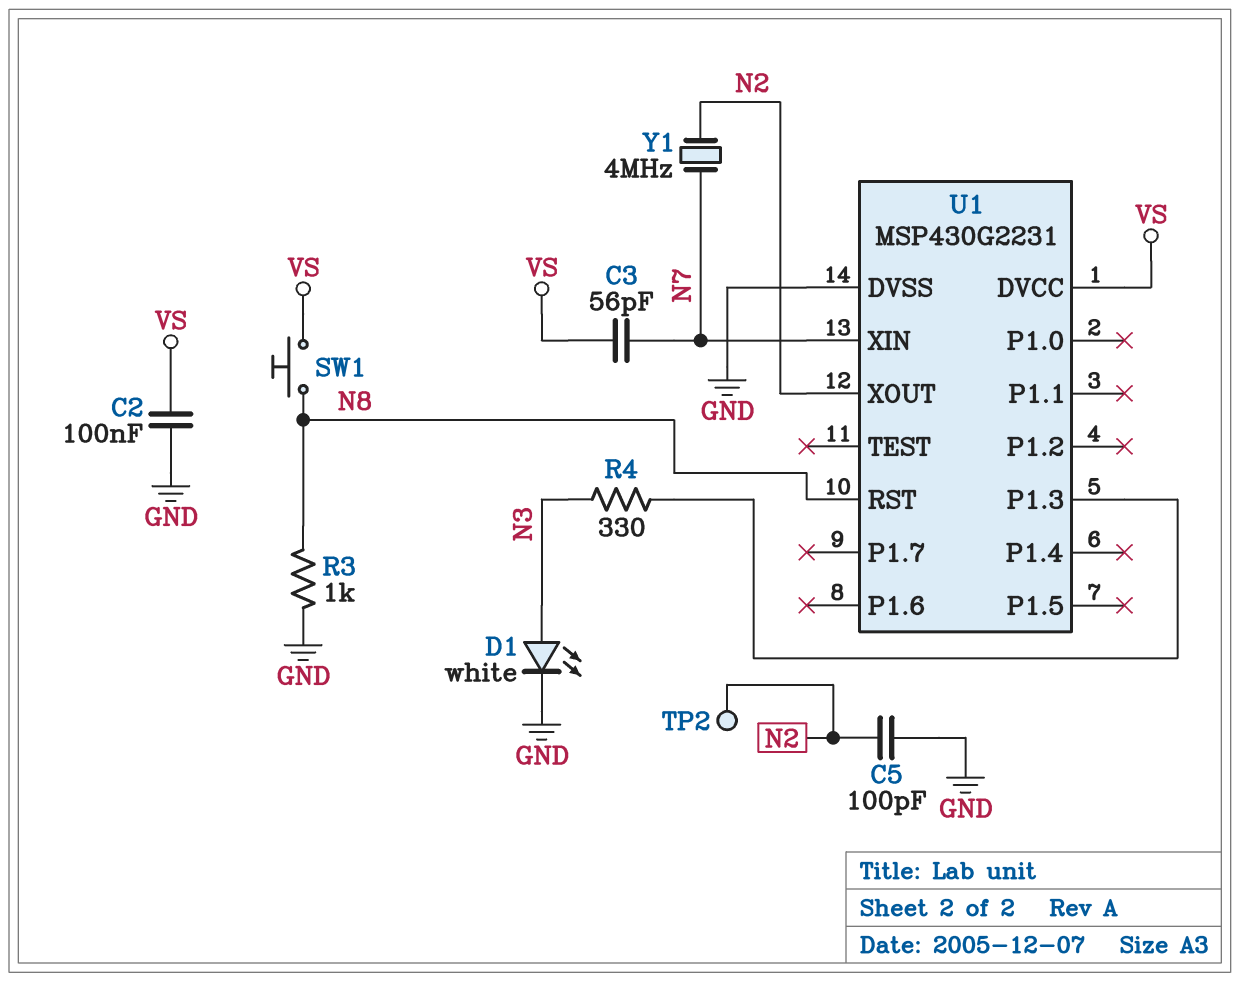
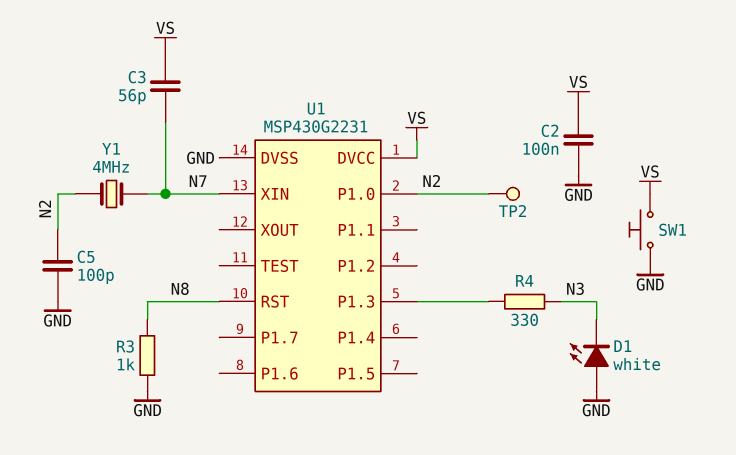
D1: LED white (A N3, K GND) -> LED white (A GND, K N3)
SW1: button (N8, VS) -> button (GND, VS)
U1 pin P1.0: none -> N2
U1 pin XOUT: N2 -> none

